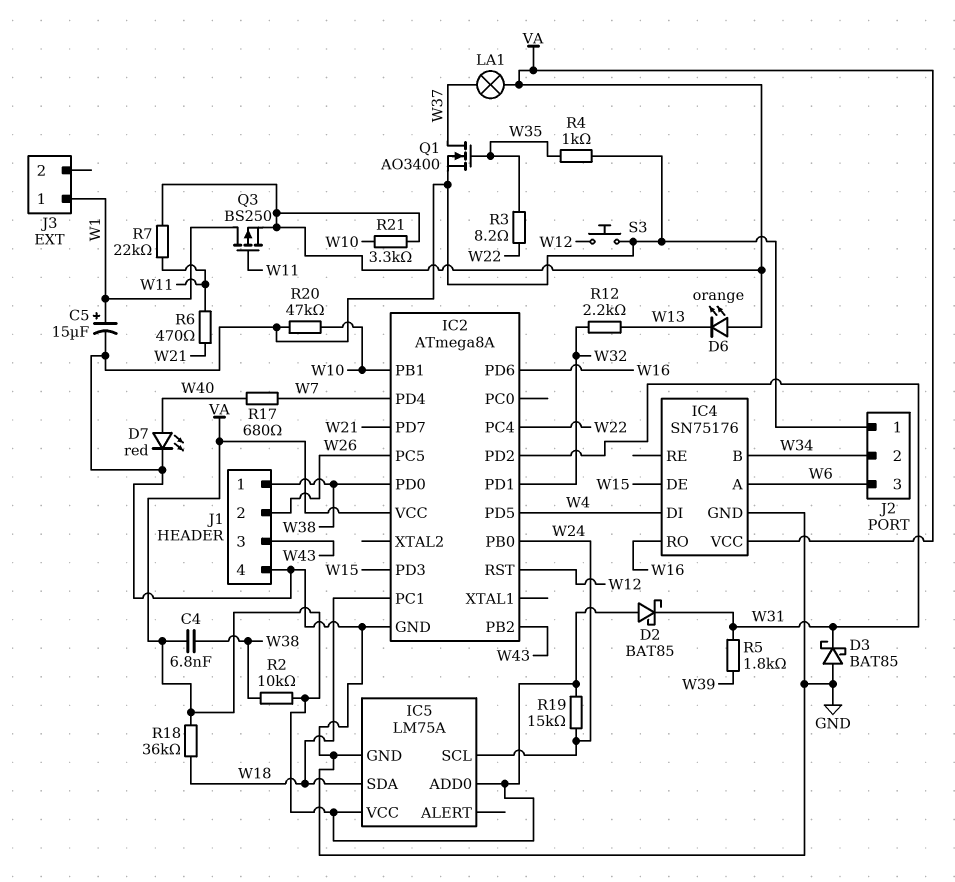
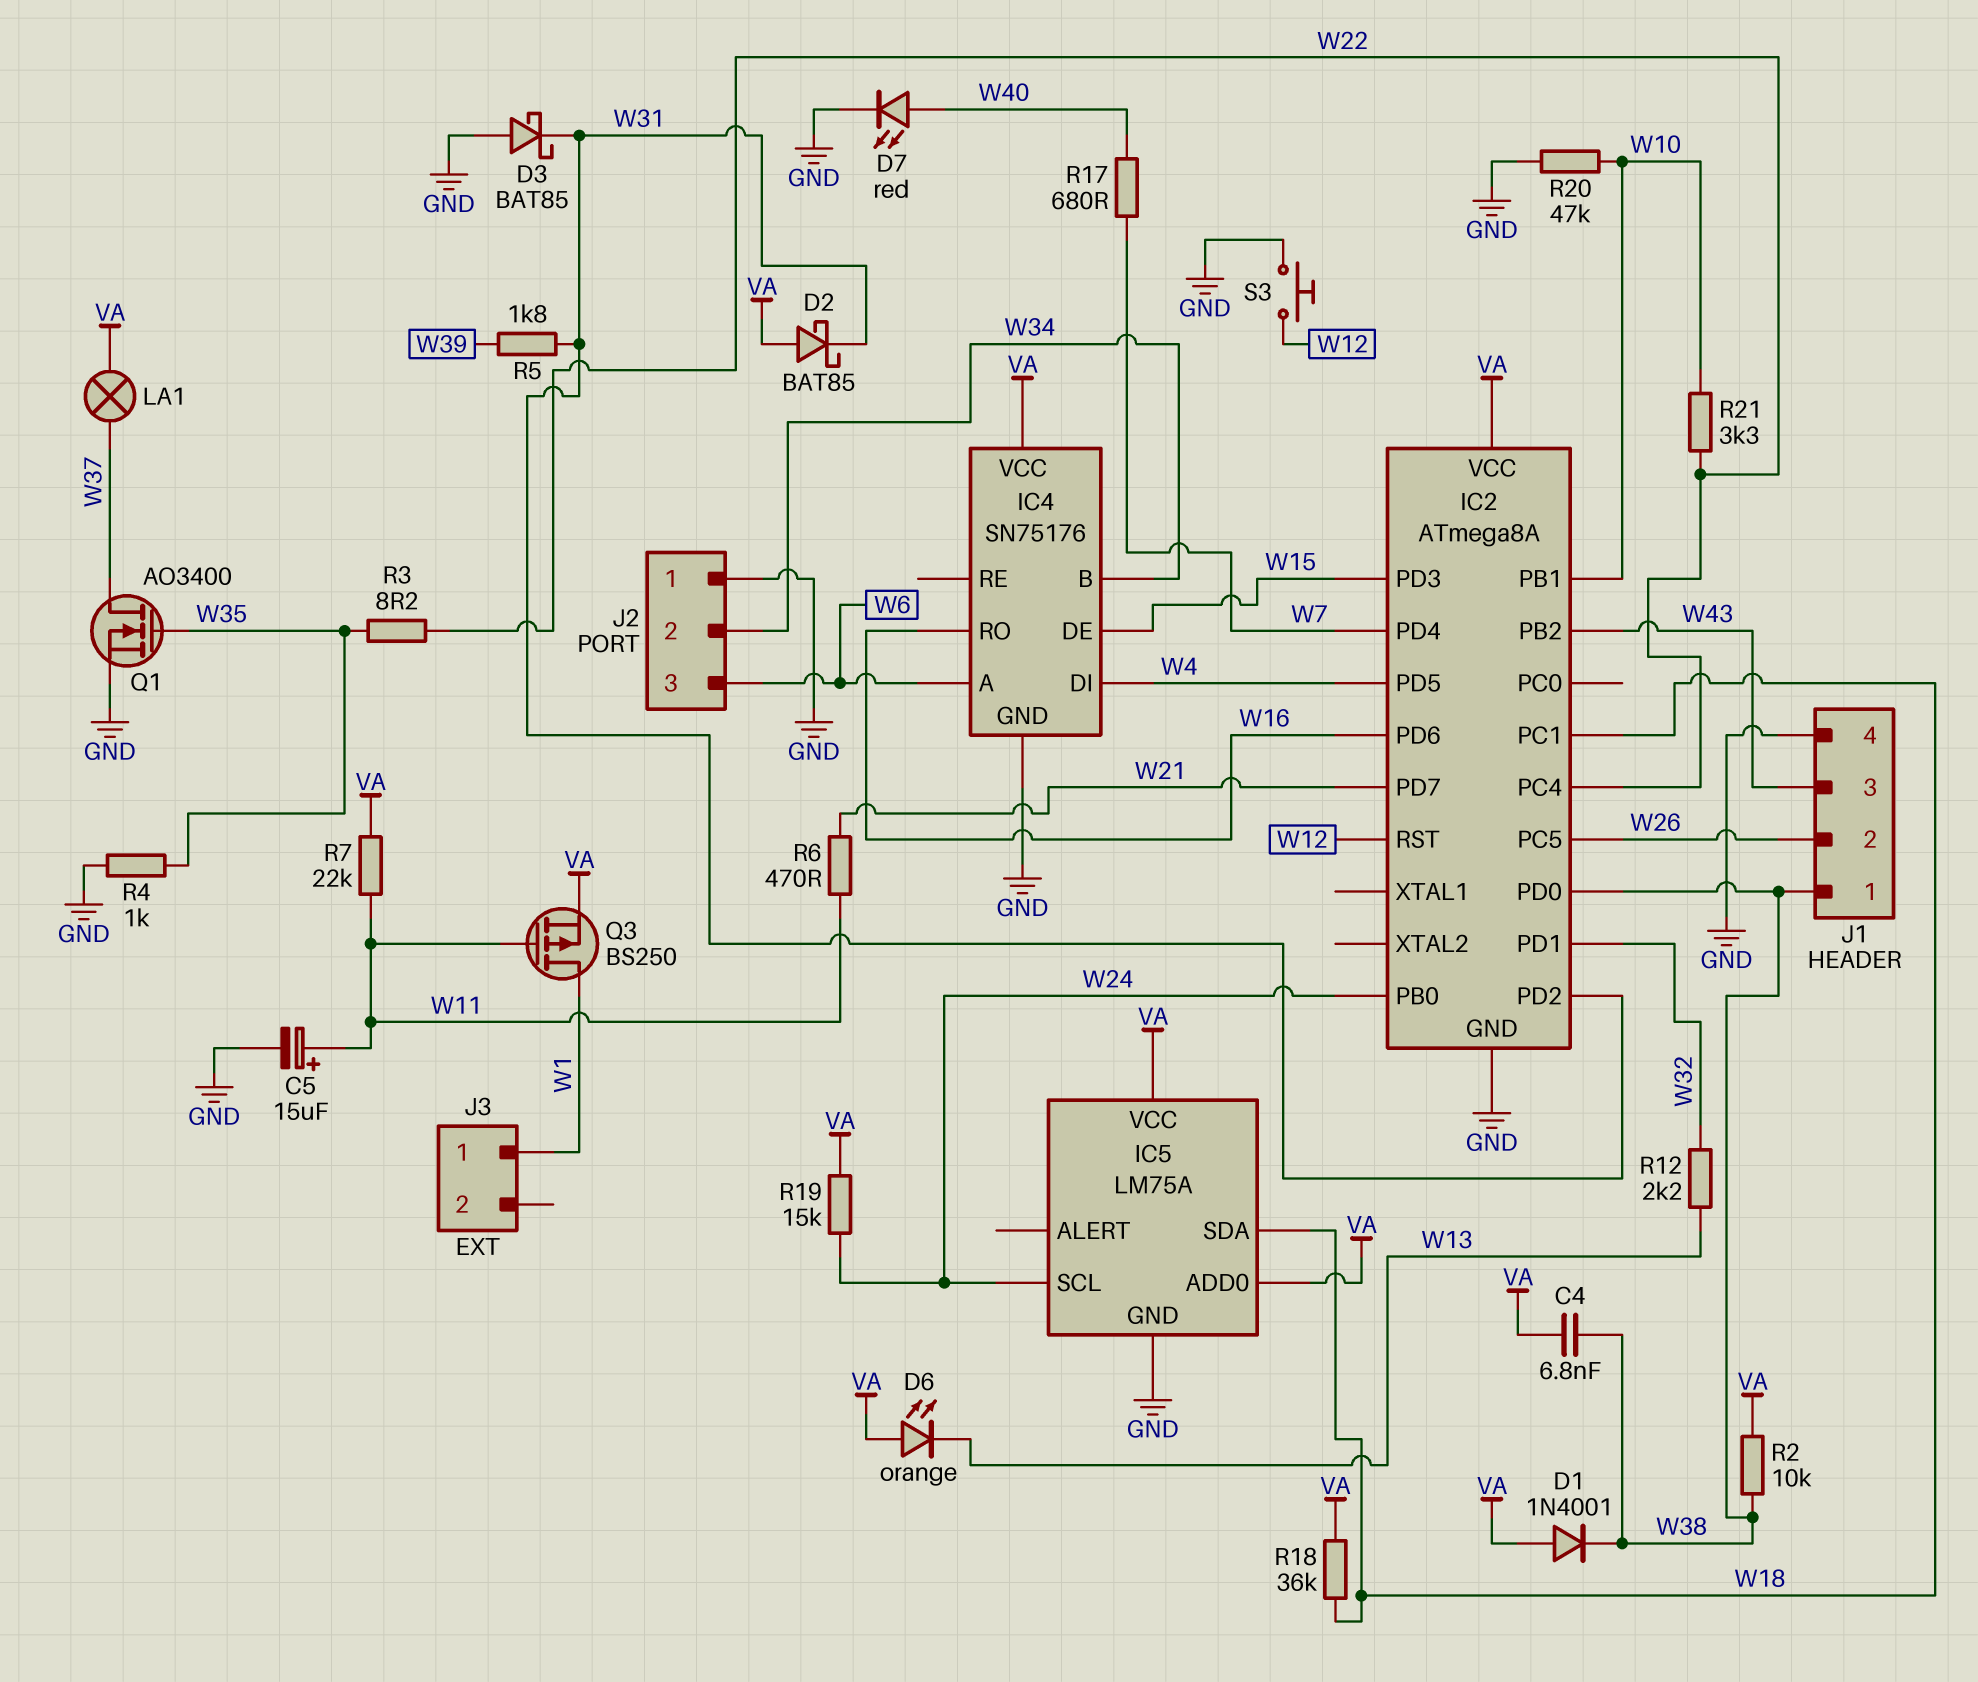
C5: 15uF (plus W1, minus GND) -> 15uF (plus W11, minus GND)
D1: none -> diode 1N4001 (A VA, K W38)
R21: 3.3k (VA, W10) -> 3.3k (W10, W22)

